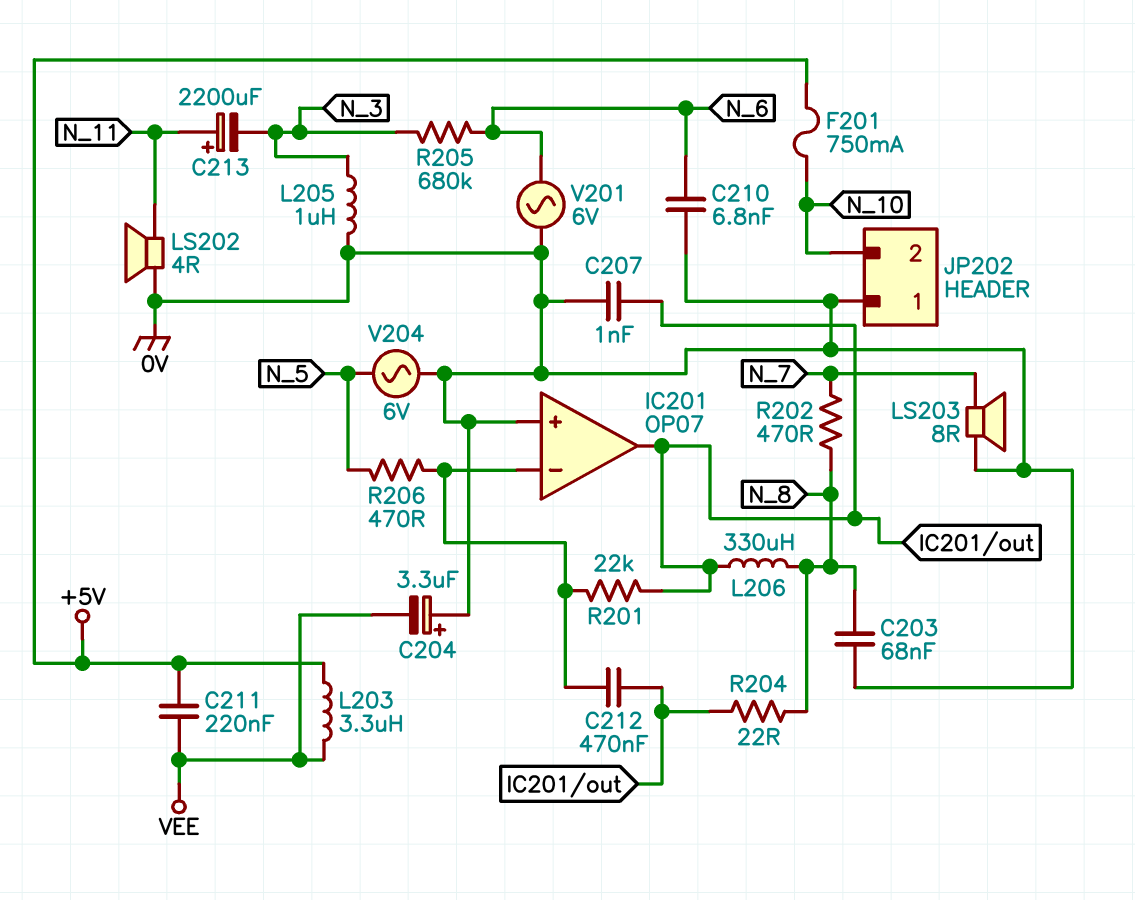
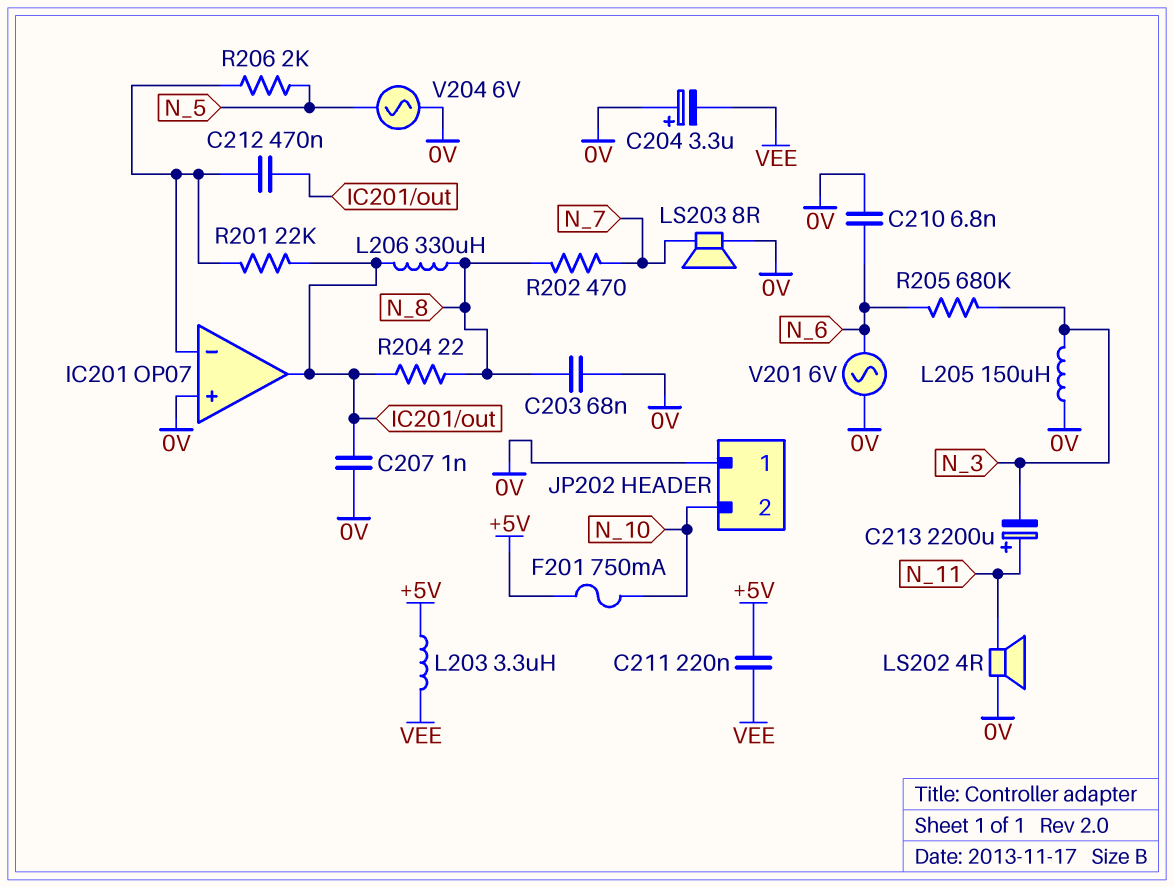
L205: 1uH (0V, N_3) -> 150uH (0V, N_3)
R206: 470 (IC201/in-, N_5) -> 2k (IC201/in-, N_5)

